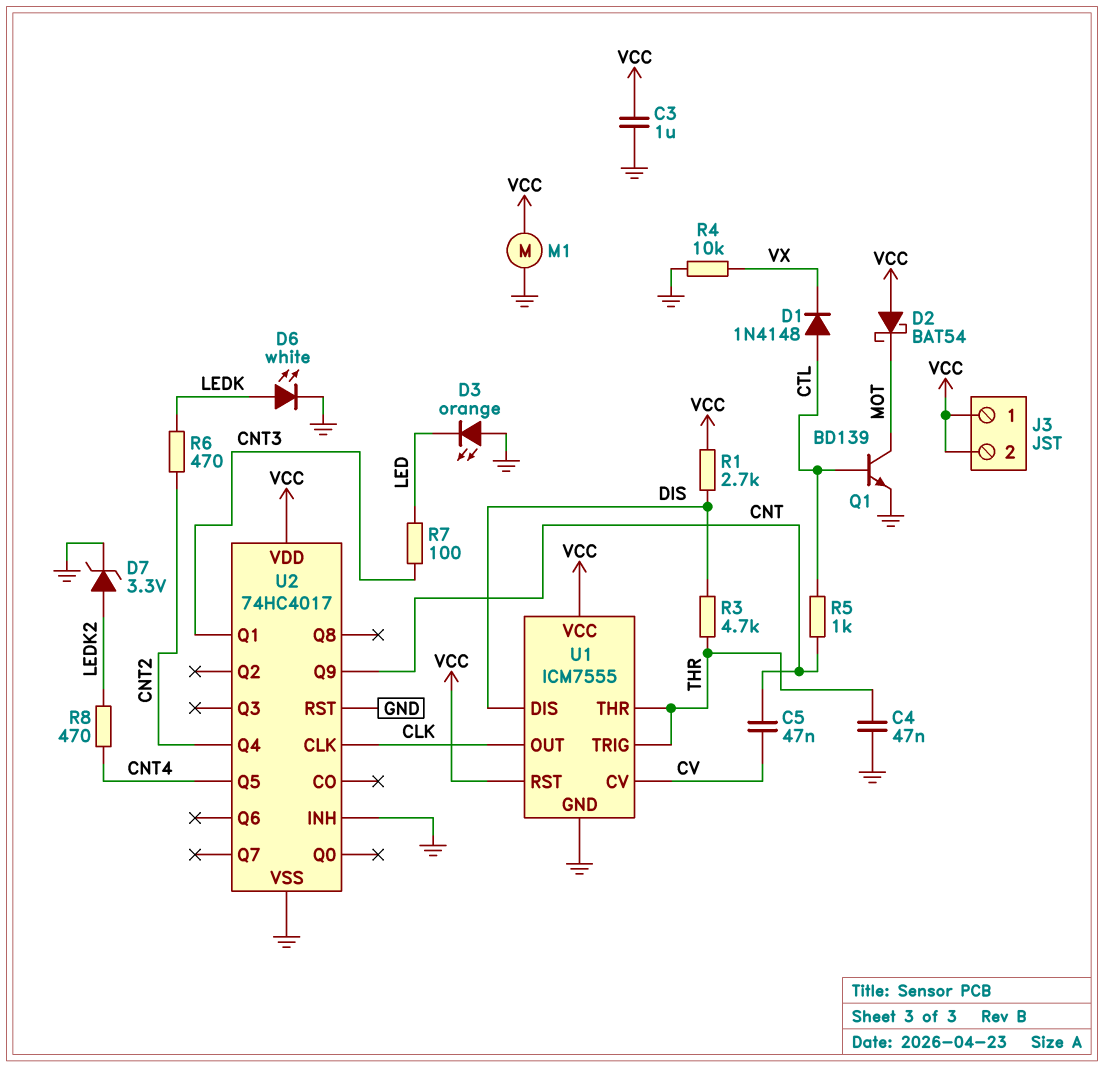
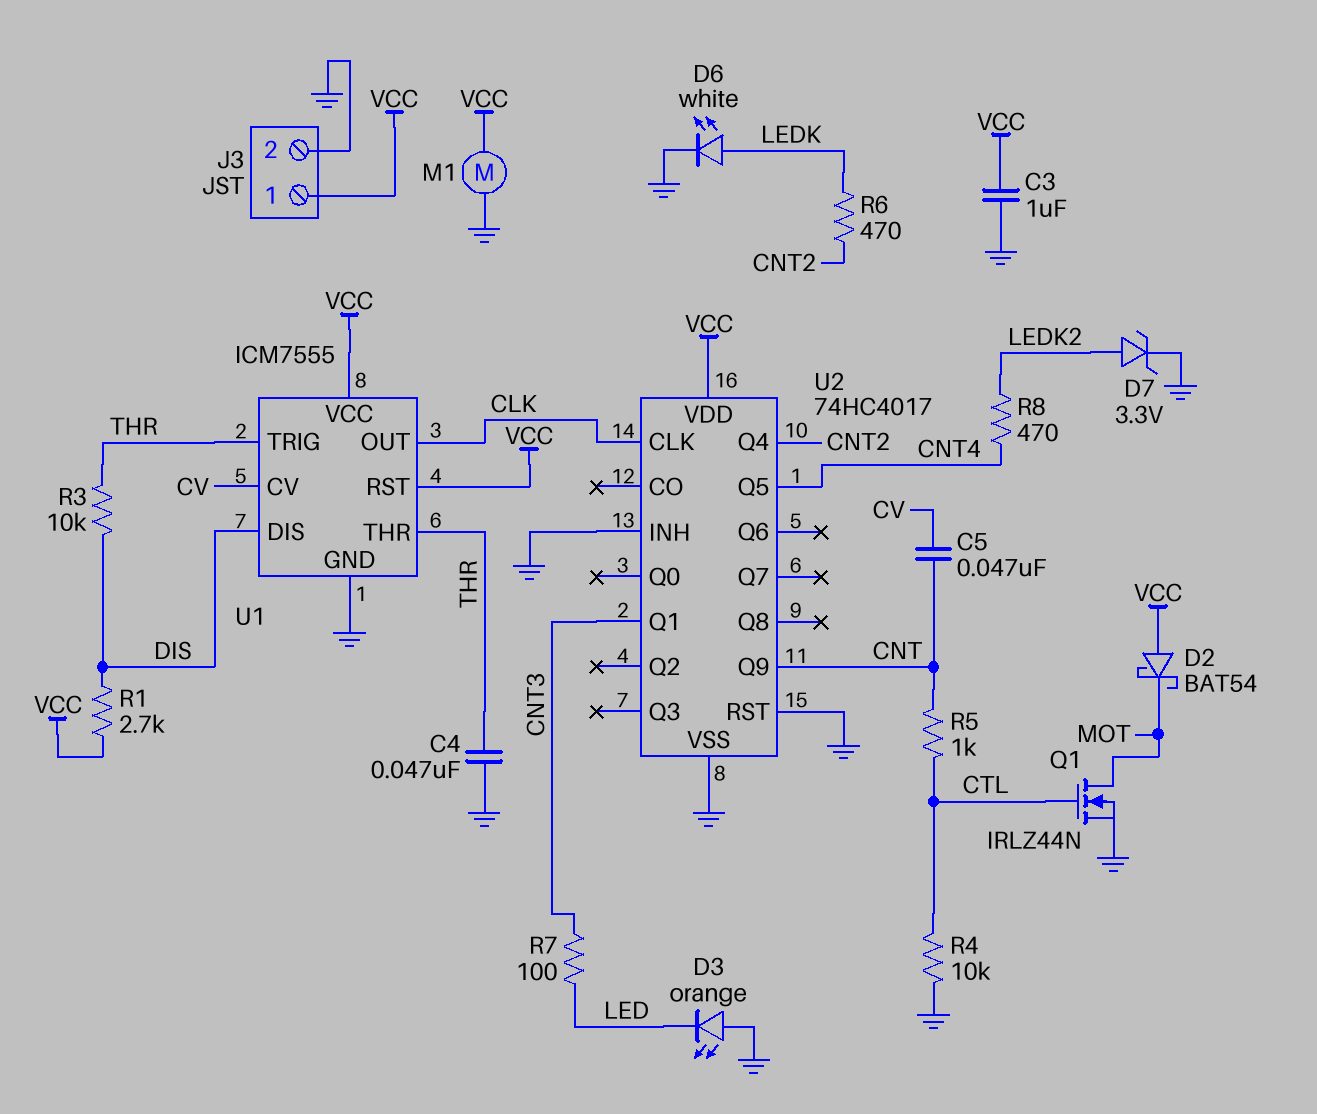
D1: diode 1N4148 (A CTL, K VX) -> none
J3 pin 2: VCC -> GND
Q1: NPN BD139 (B CTL, C MOT, E GND) -> NMOS IRLZ44N (G CTL, D MOT, S GND)
R3: 4.7k (DIS, THR) -> 10k (DIS, THR)
R4: 10k (GND, VX) -> 10k (CTL, GND)

